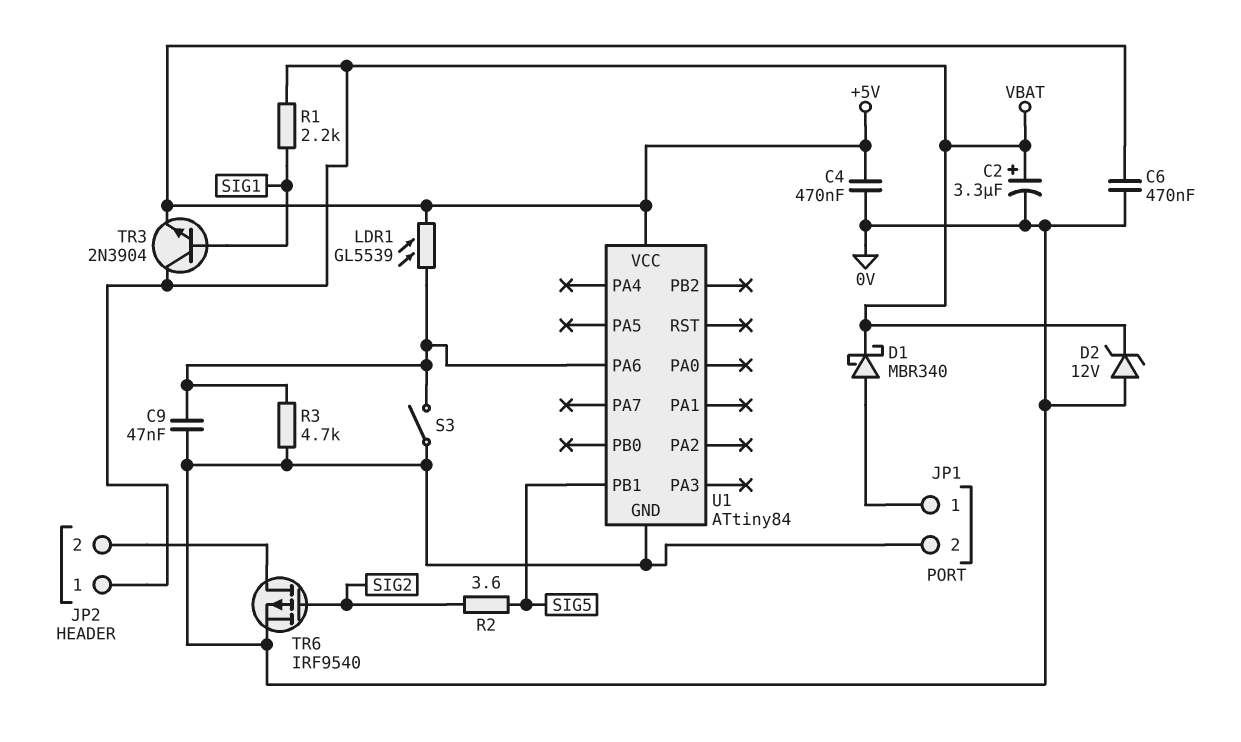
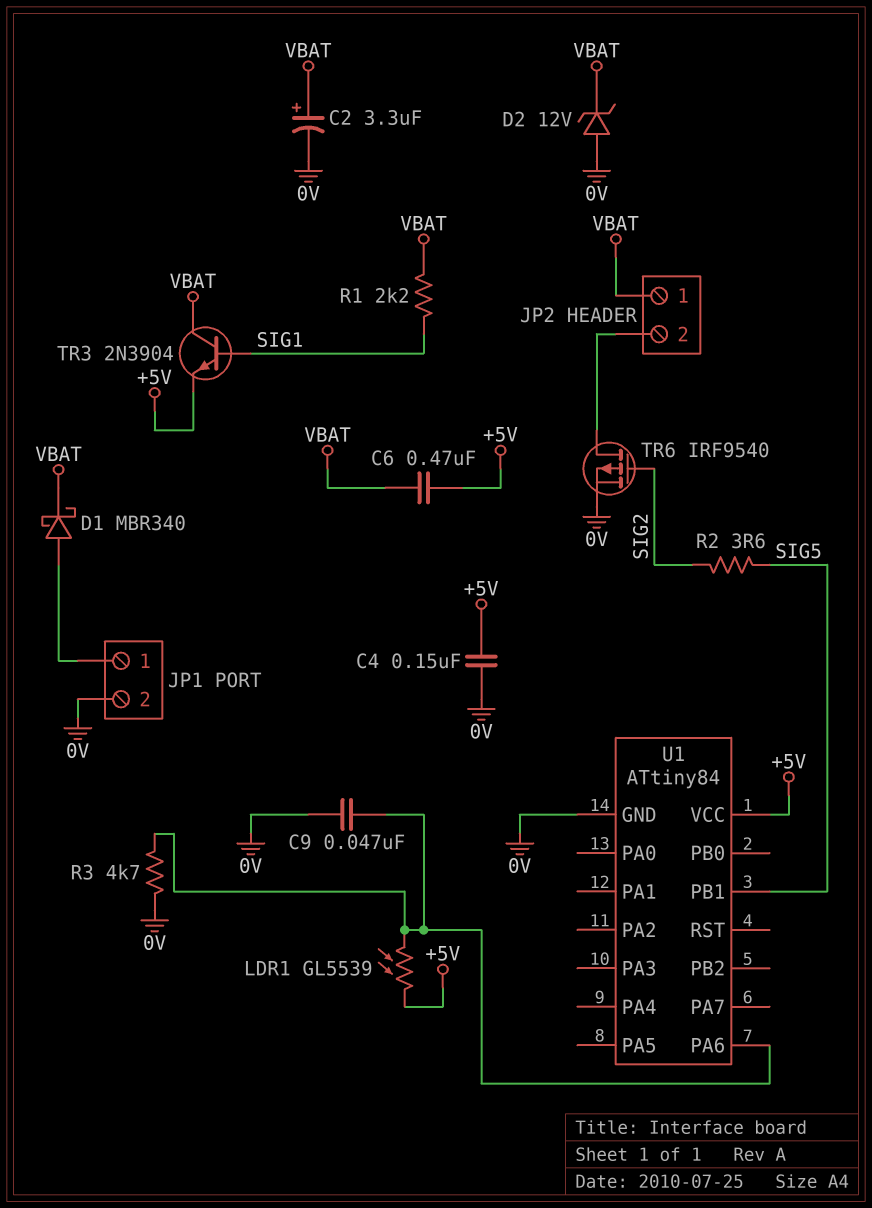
C4: 470nF (+5V, 0V) -> 150nF (+5V, 0V)
C6: 470nF (+5V, 0V) -> 470nF (+5V, VBAT)
S3: switch (0V, U1/PA6) -> none

